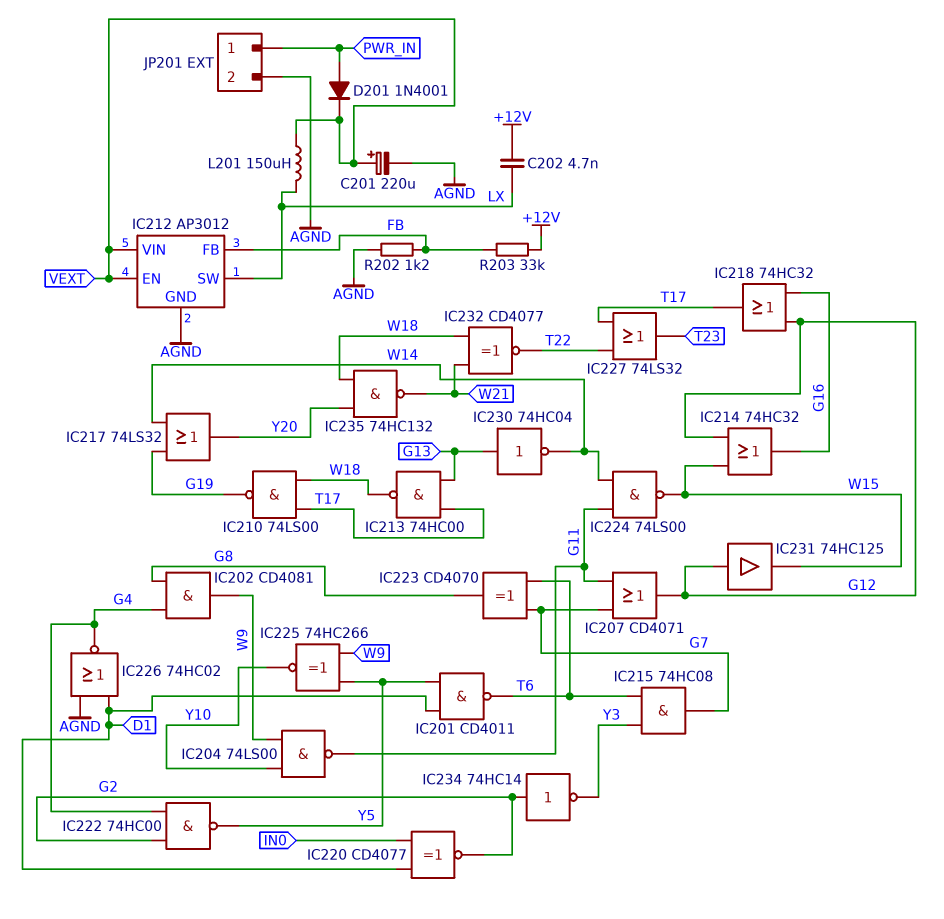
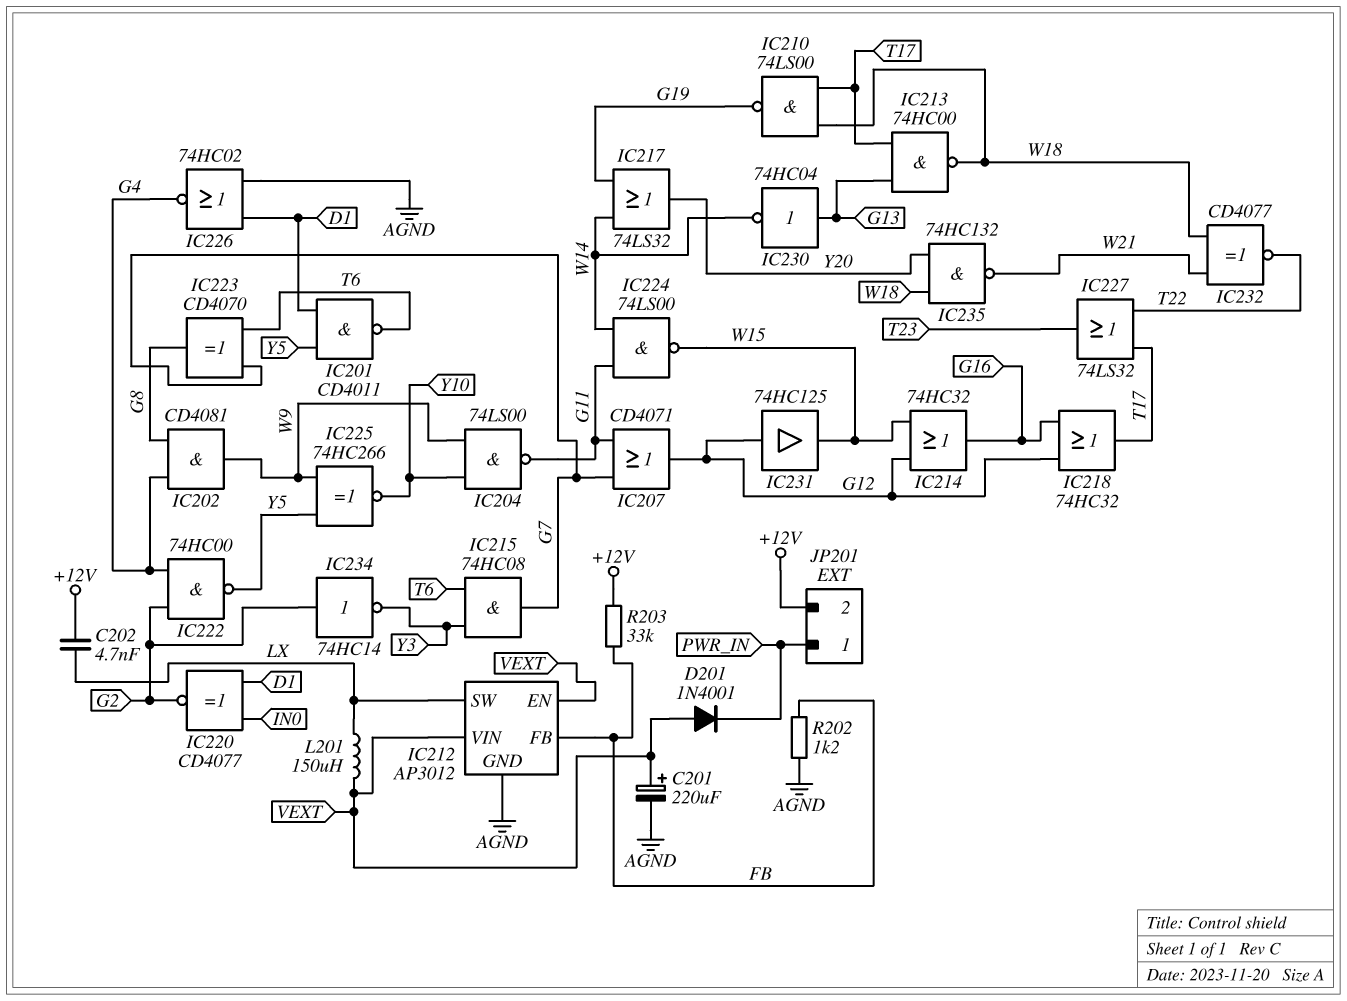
D201: diode 1N4001 (A PWR_IN, K VEXT) -> diode 1N4001 (A VEXT, K PWR_IN)
JP201 pin 2: AGND -> +12V

